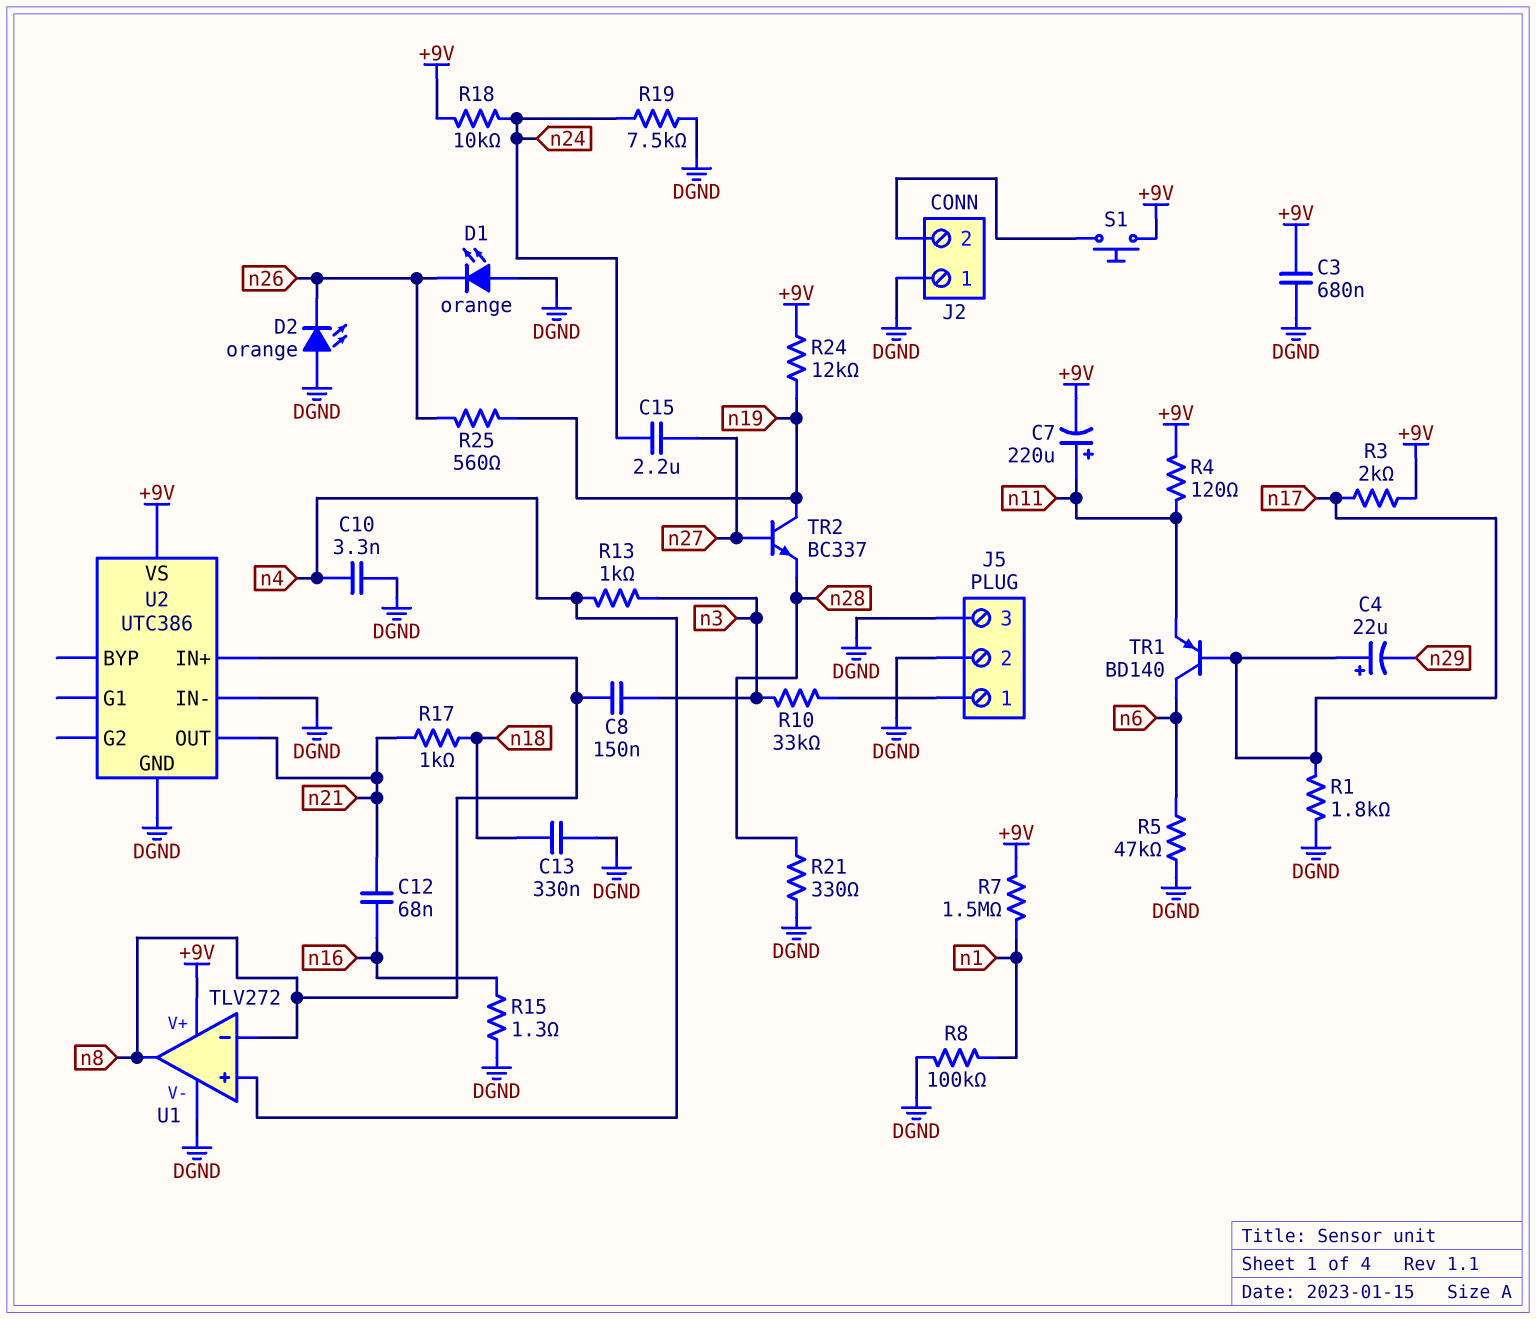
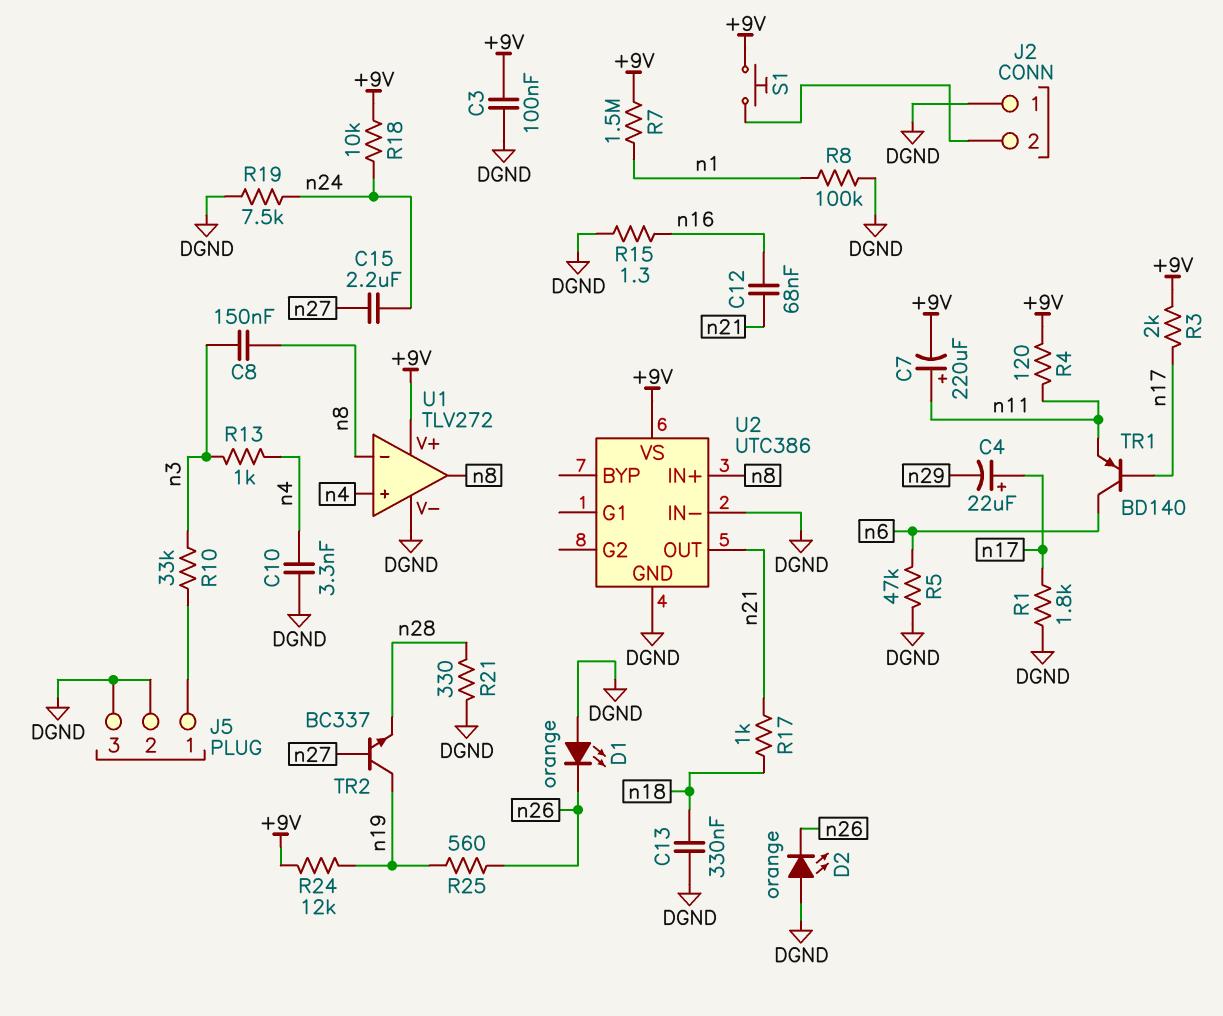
C3: 680nF (+9V, DGND) -> 100nF (+9V, DGND)

